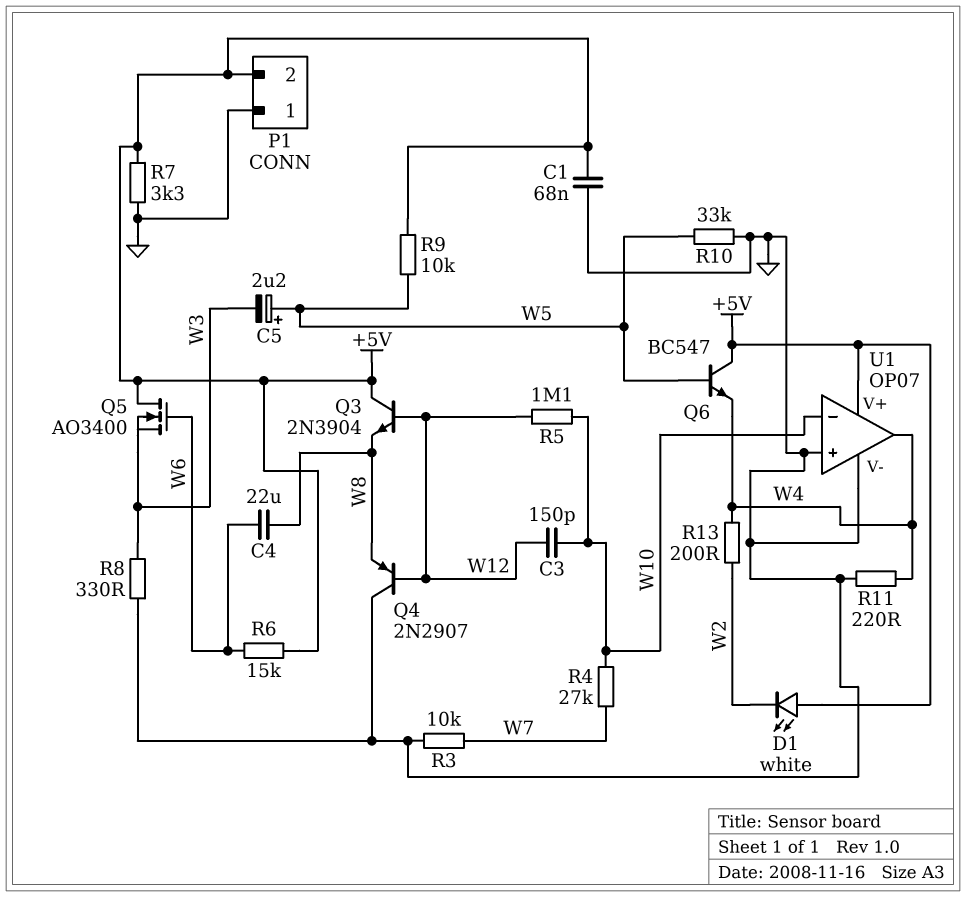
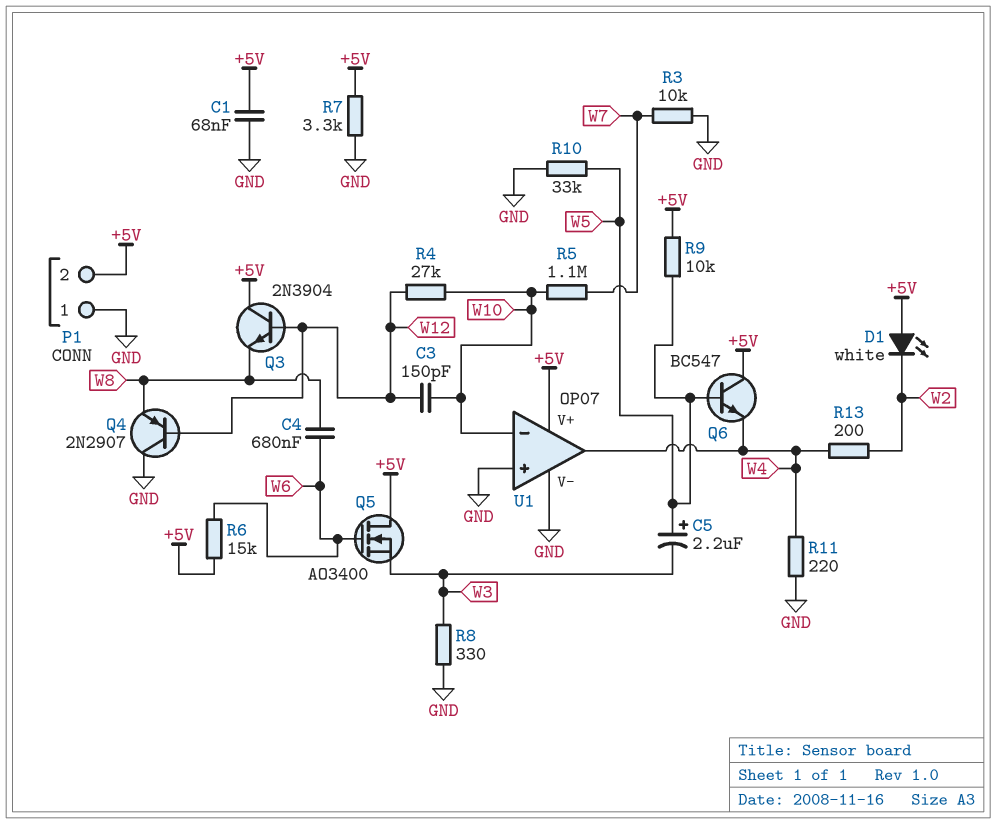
C4: 22uF (W6, W8) -> 680nF (W6, W8)
R4: 27k (W7, W10) -> 27k (W10, W12)
R5: 1.1M (W10, W12) -> 1.1M (W7, W10)

